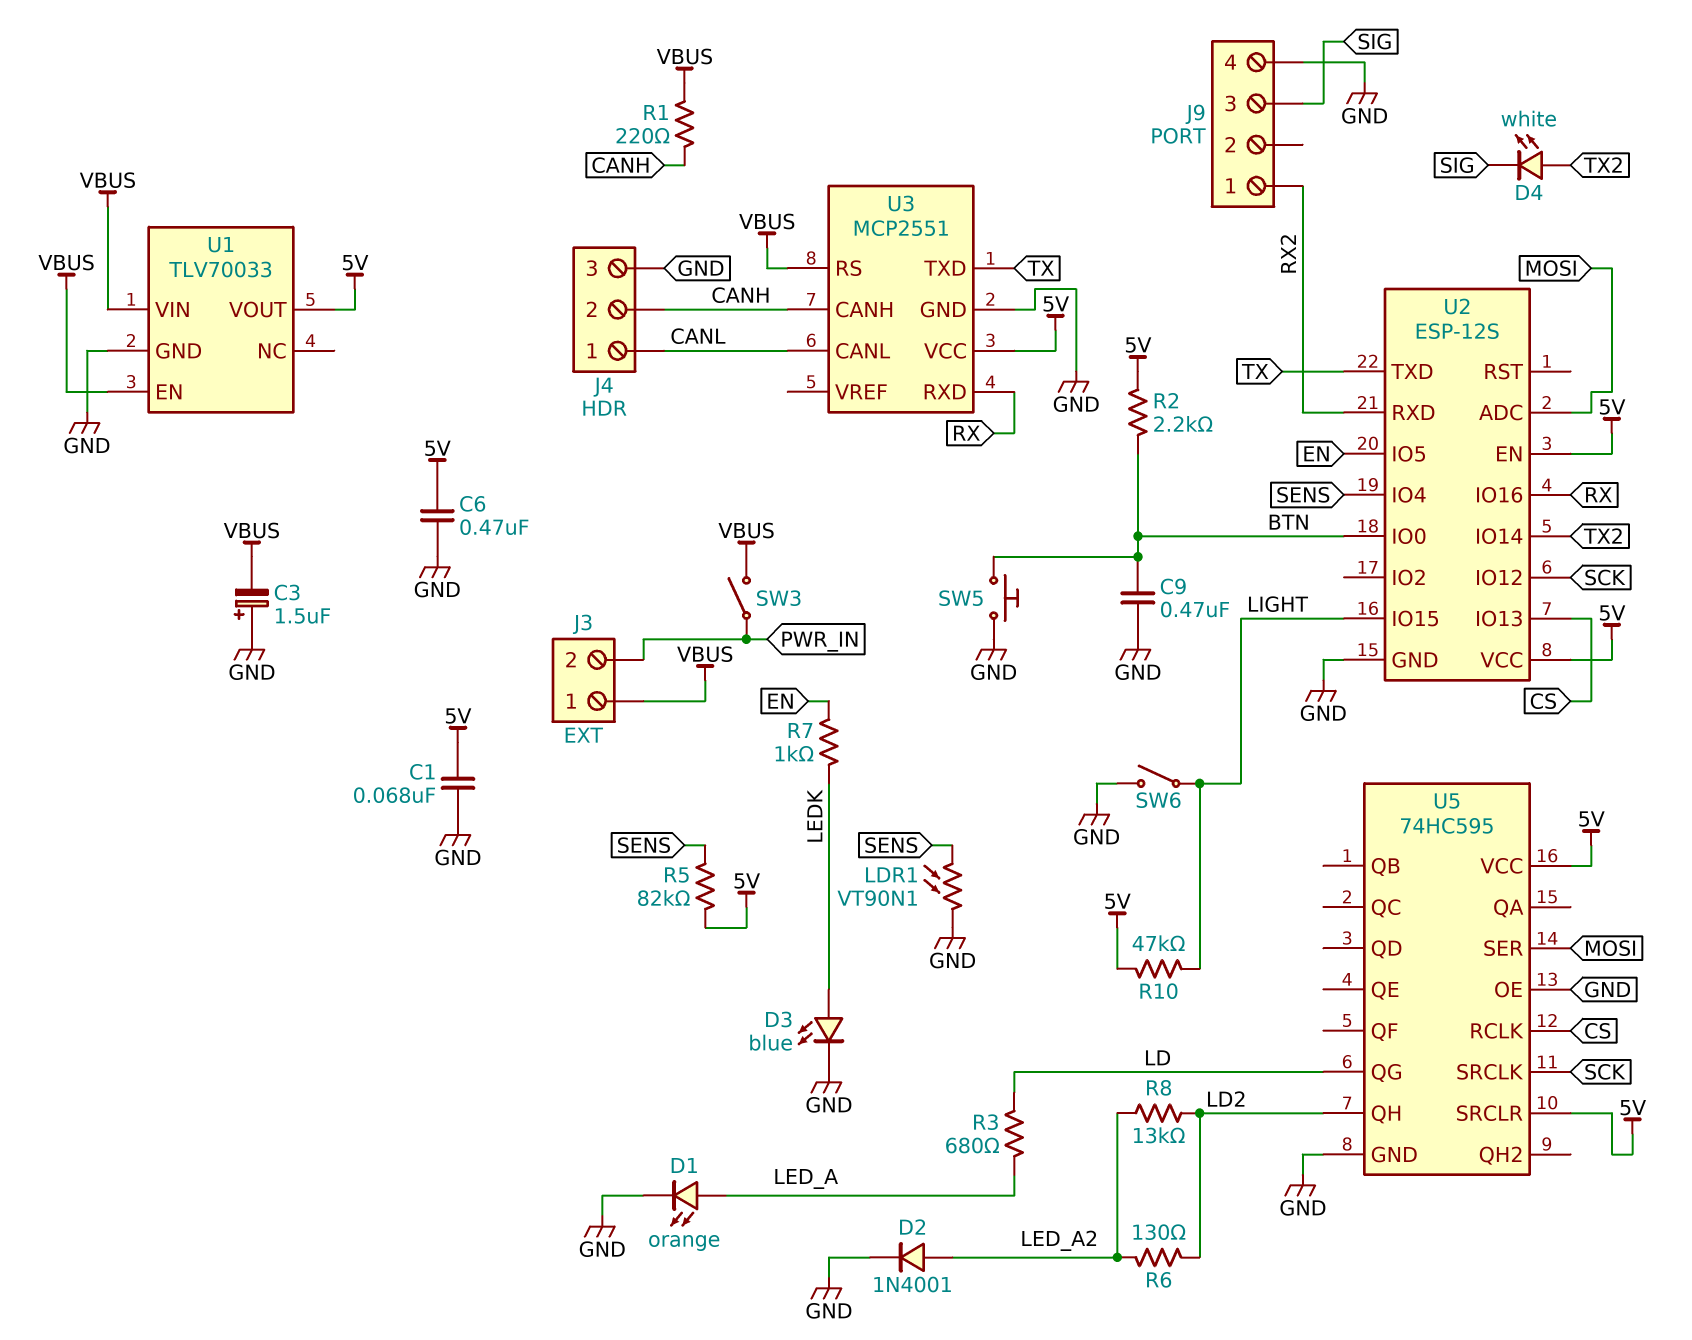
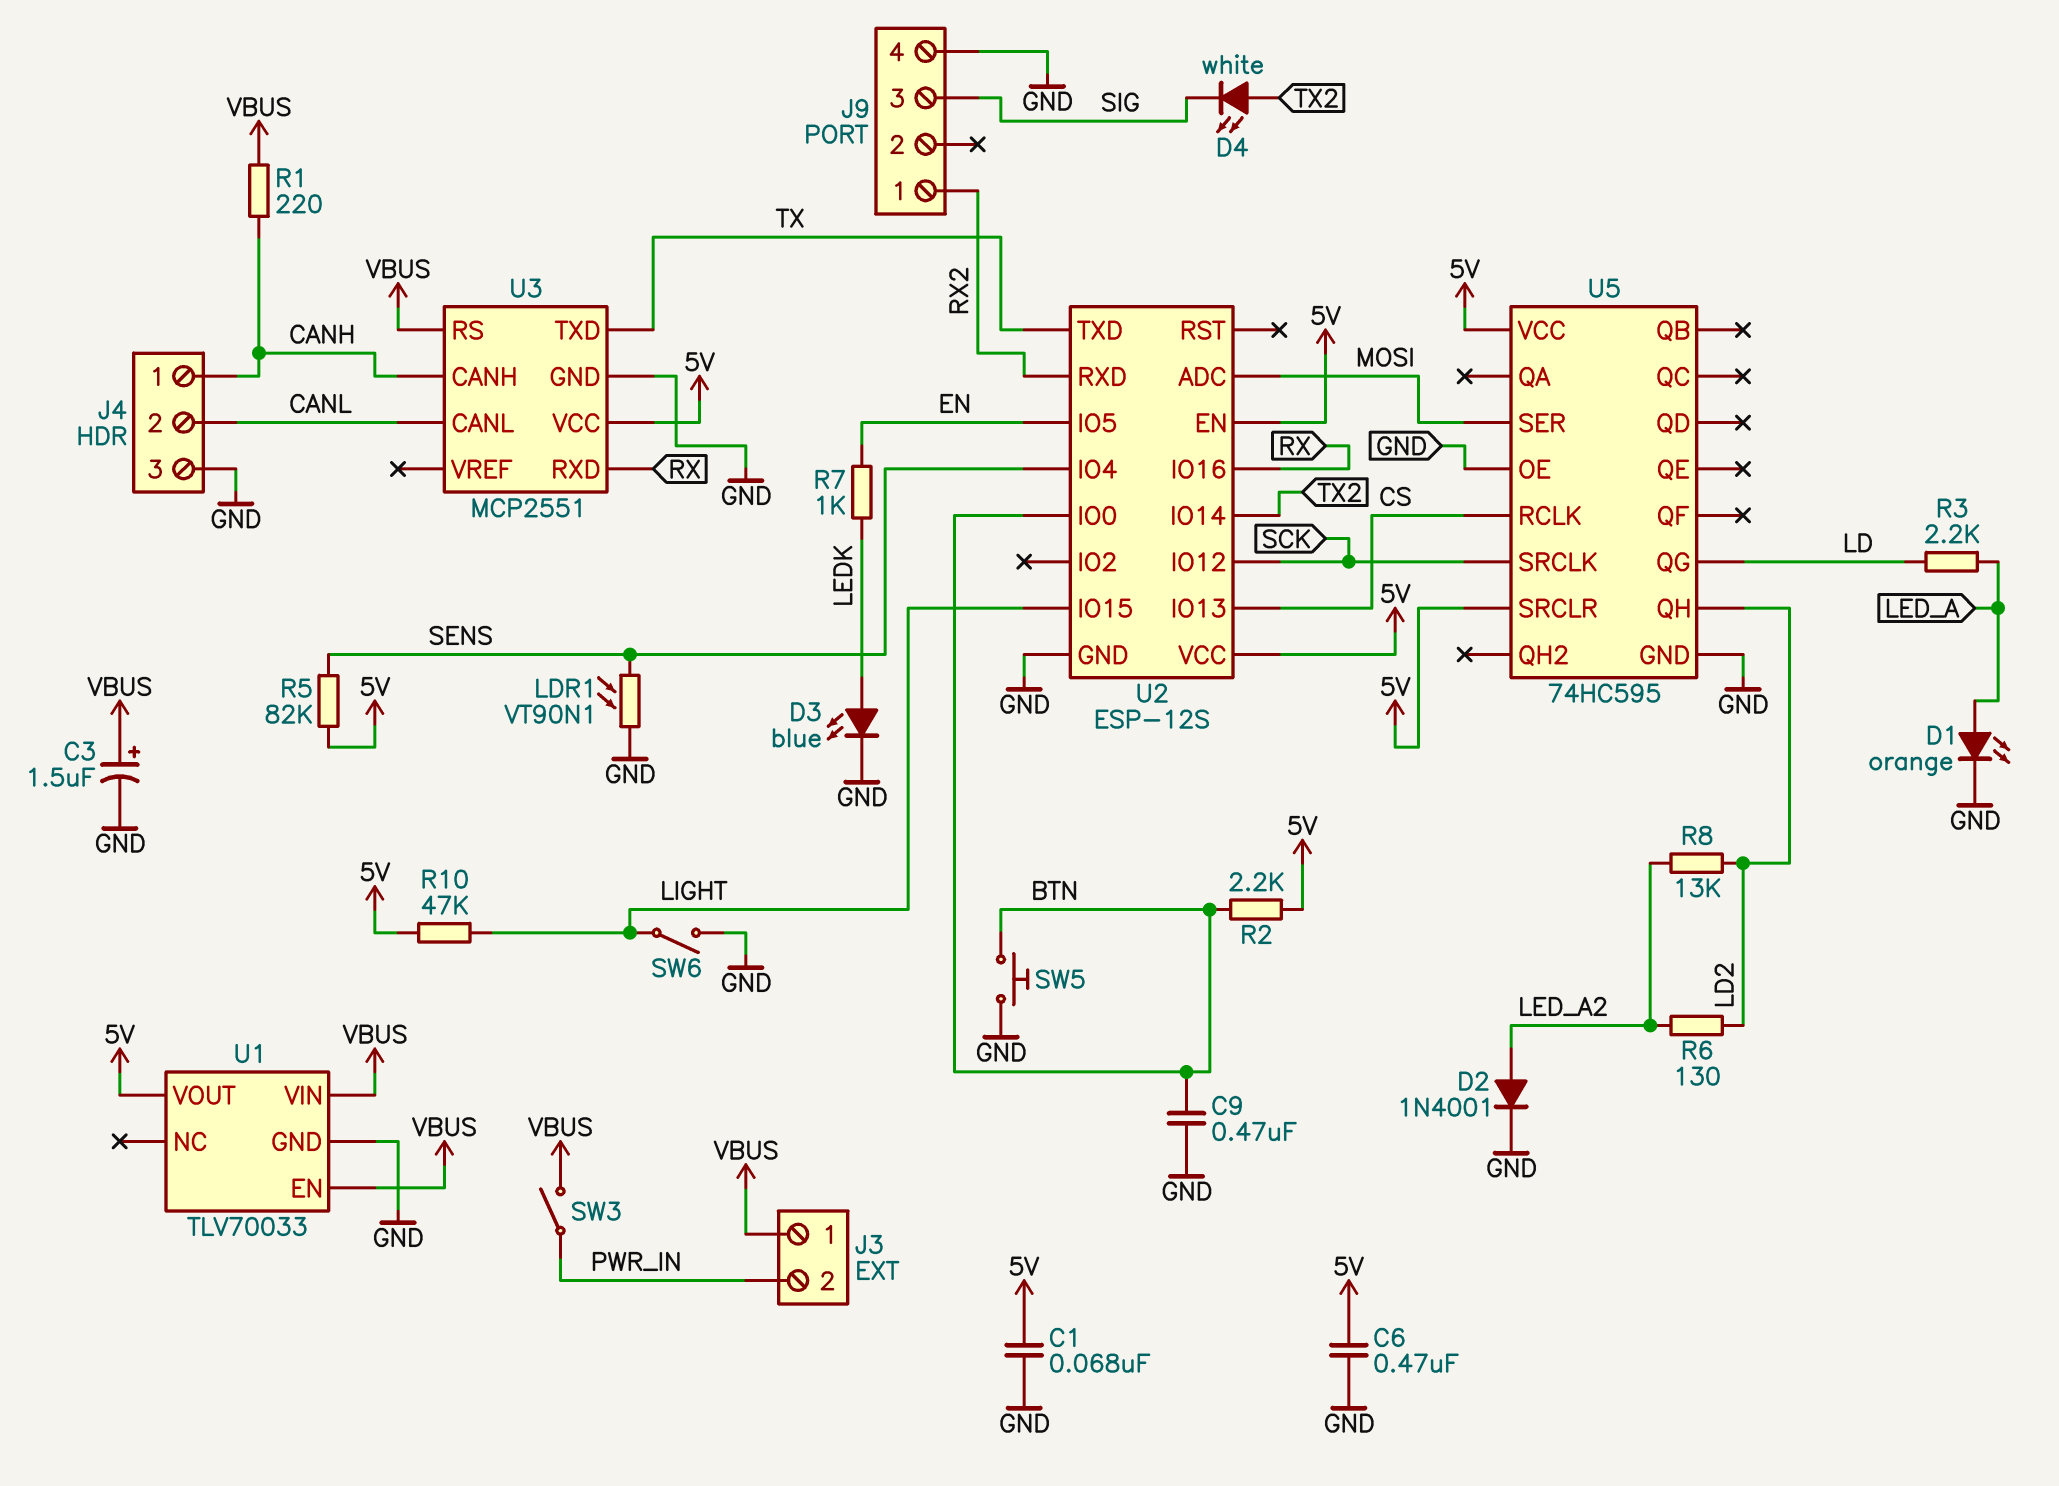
C3: 1.5uF (plus GND, minus VBUS) -> 1.5uF (plus VBUS, minus GND)
J4 pin 1: CANL -> CANH
J4 pin 2: CANH -> CANL
R3: 680 (LD, LED_A) -> 2.2k (LD, LED_A)

